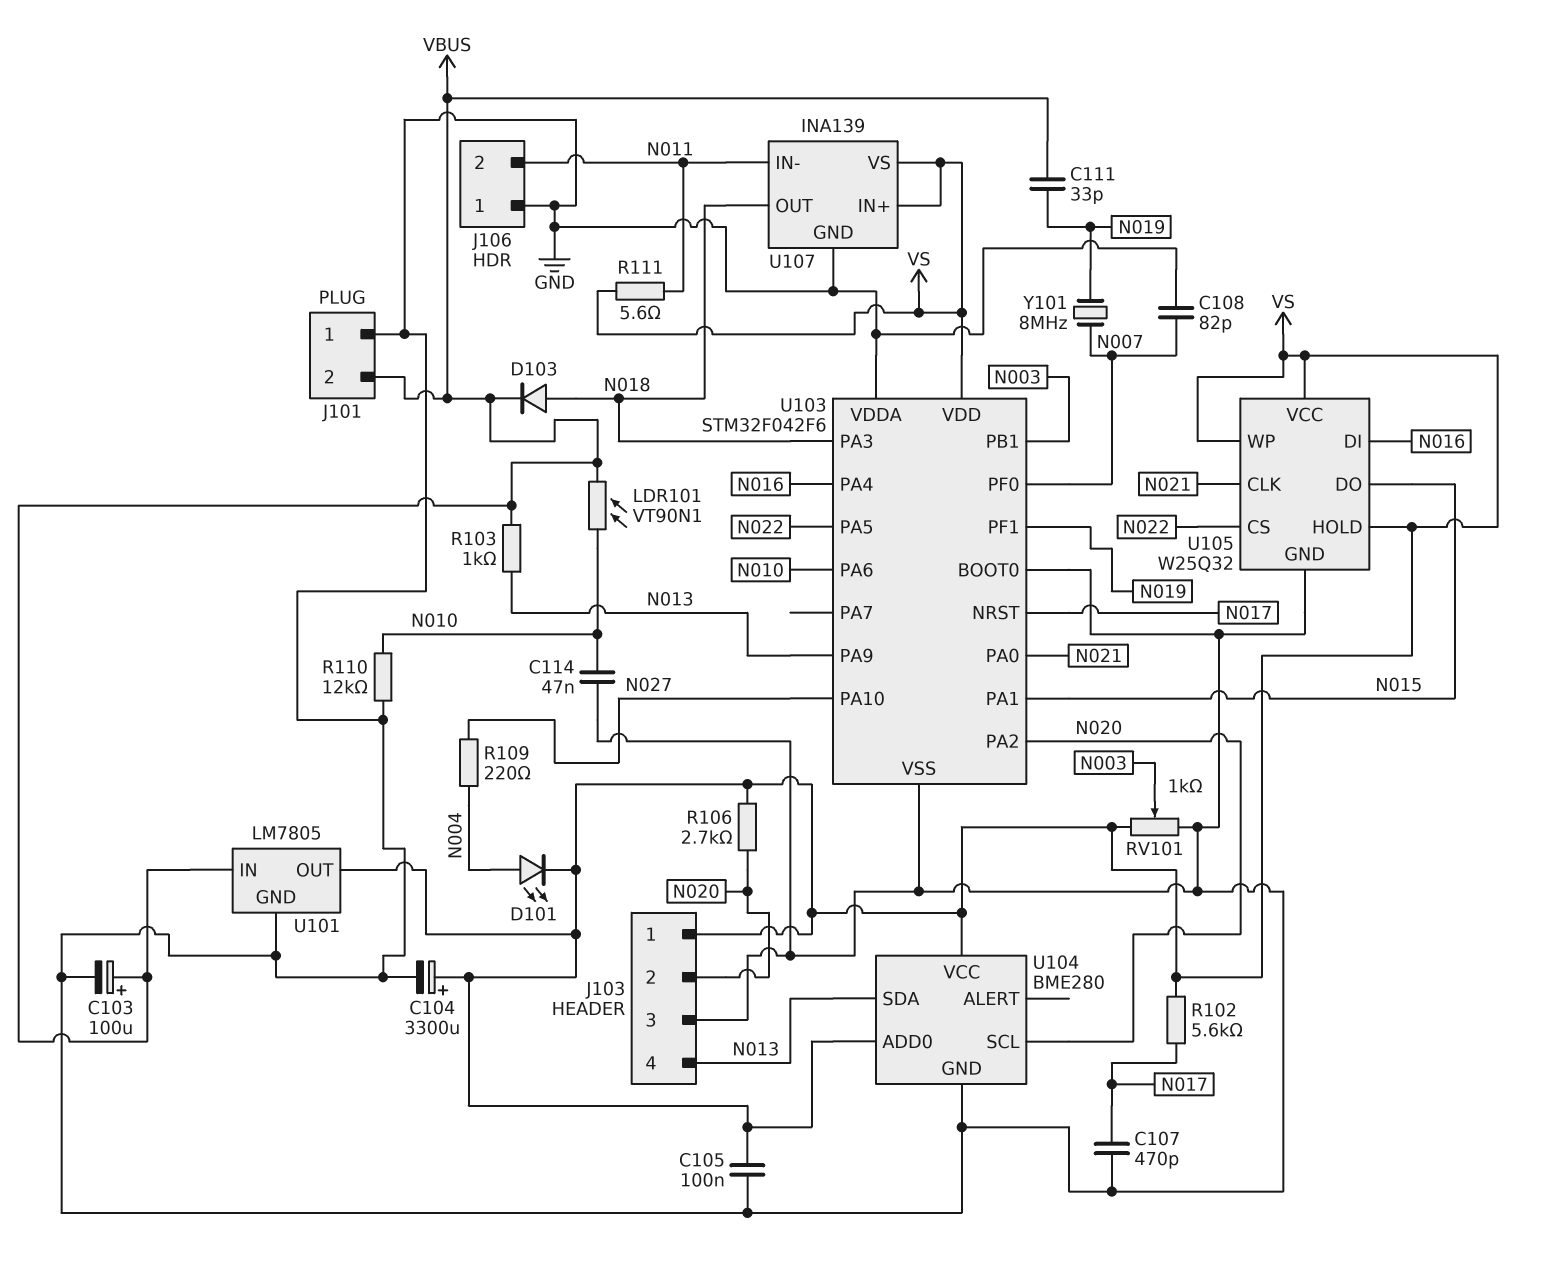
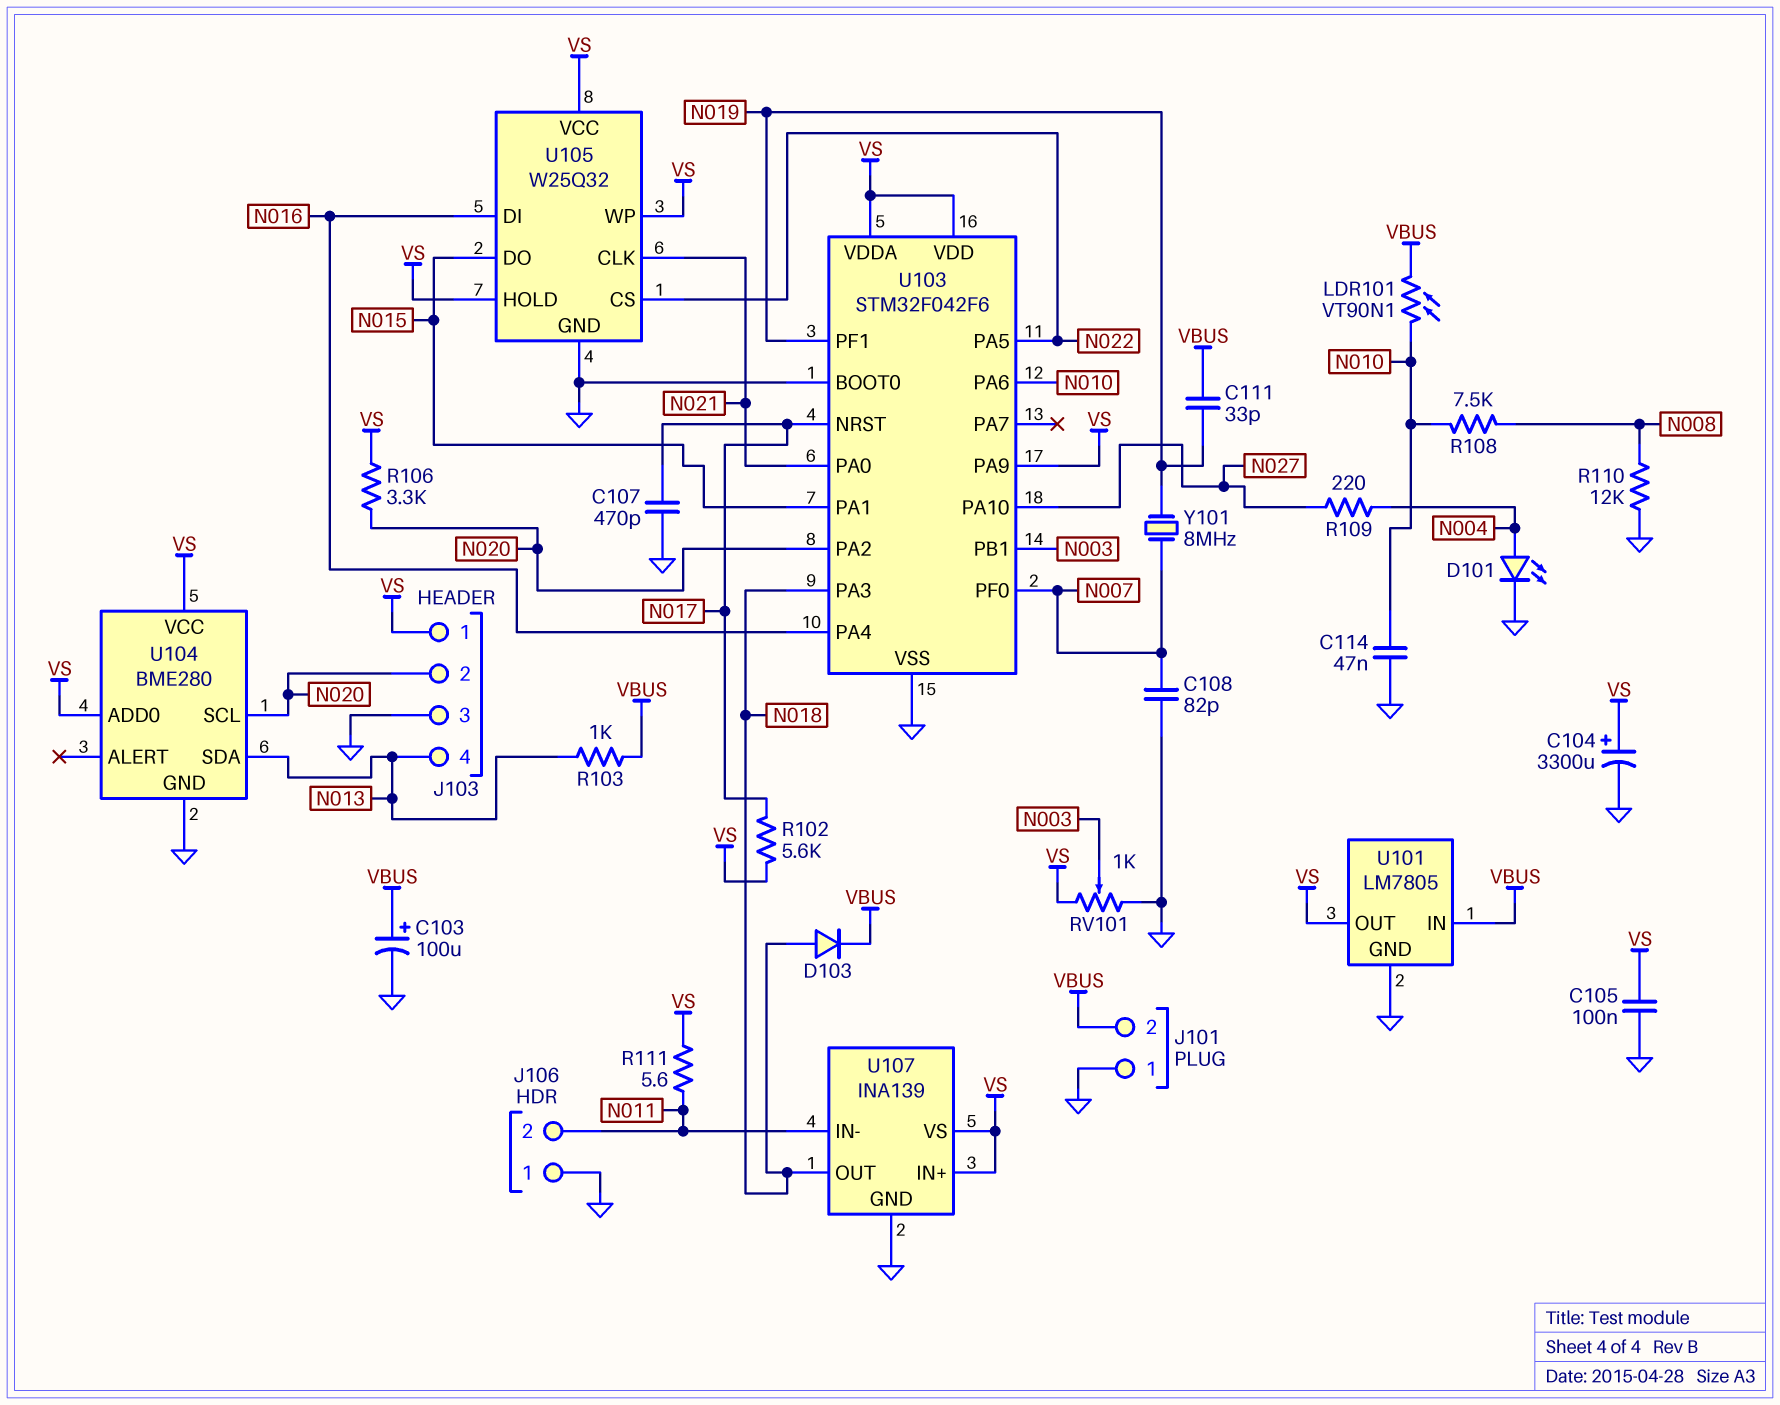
D101: LED (A N004, K VS) -> LED (A N004, K GND)
R106: 2.7k (N020, VS) -> 3.3k (N020, VS)
R108: none -> 7.5k (N008, N010)
R110: 12k (GND, N010) -> 12k (GND, N008)
U103 pin PA9: N013 -> VS
U103 pin VDDA: GND -> VS

